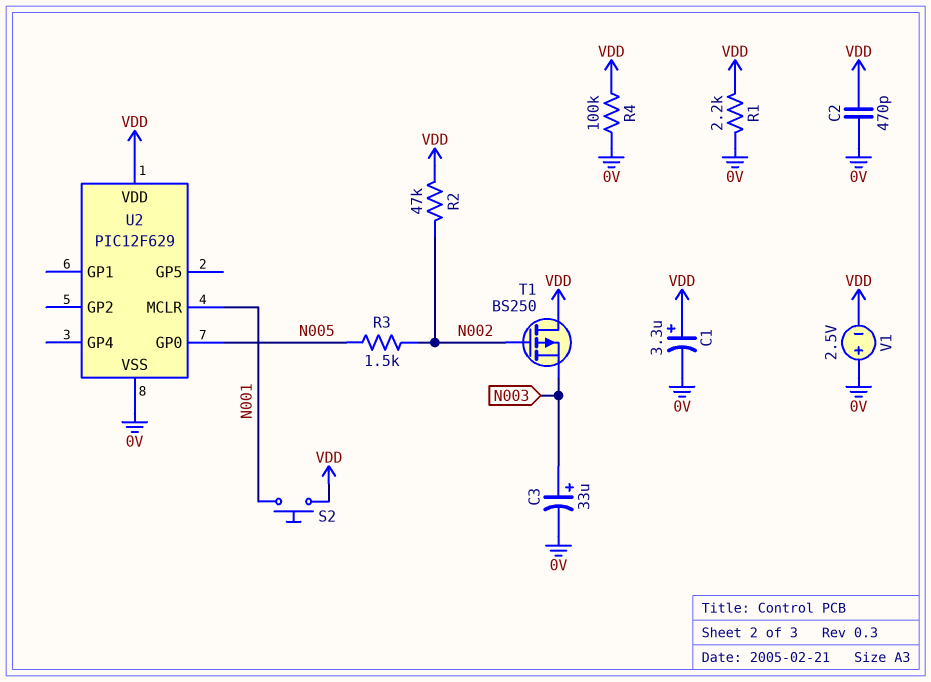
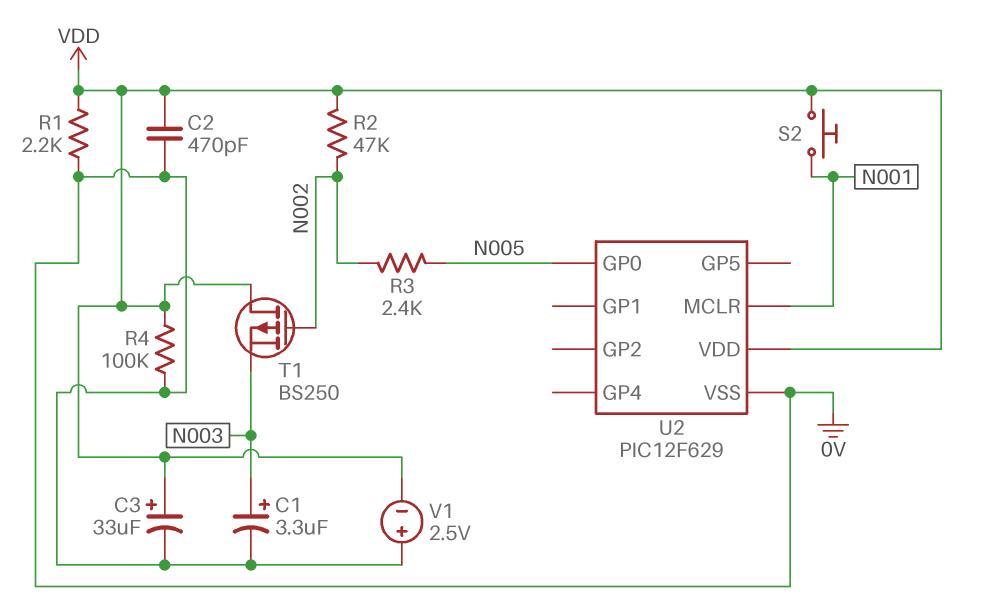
C1: 3.3uF (plus VDD, minus 0V) -> 3.3uF (plus N003, minus 0V)
C3: 33uF (plus N003, minus 0V) -> 33uF (plus VDD, minus 0V)
R3: 1.5k (N002, N005) -> 2.4k (N002, N005)

